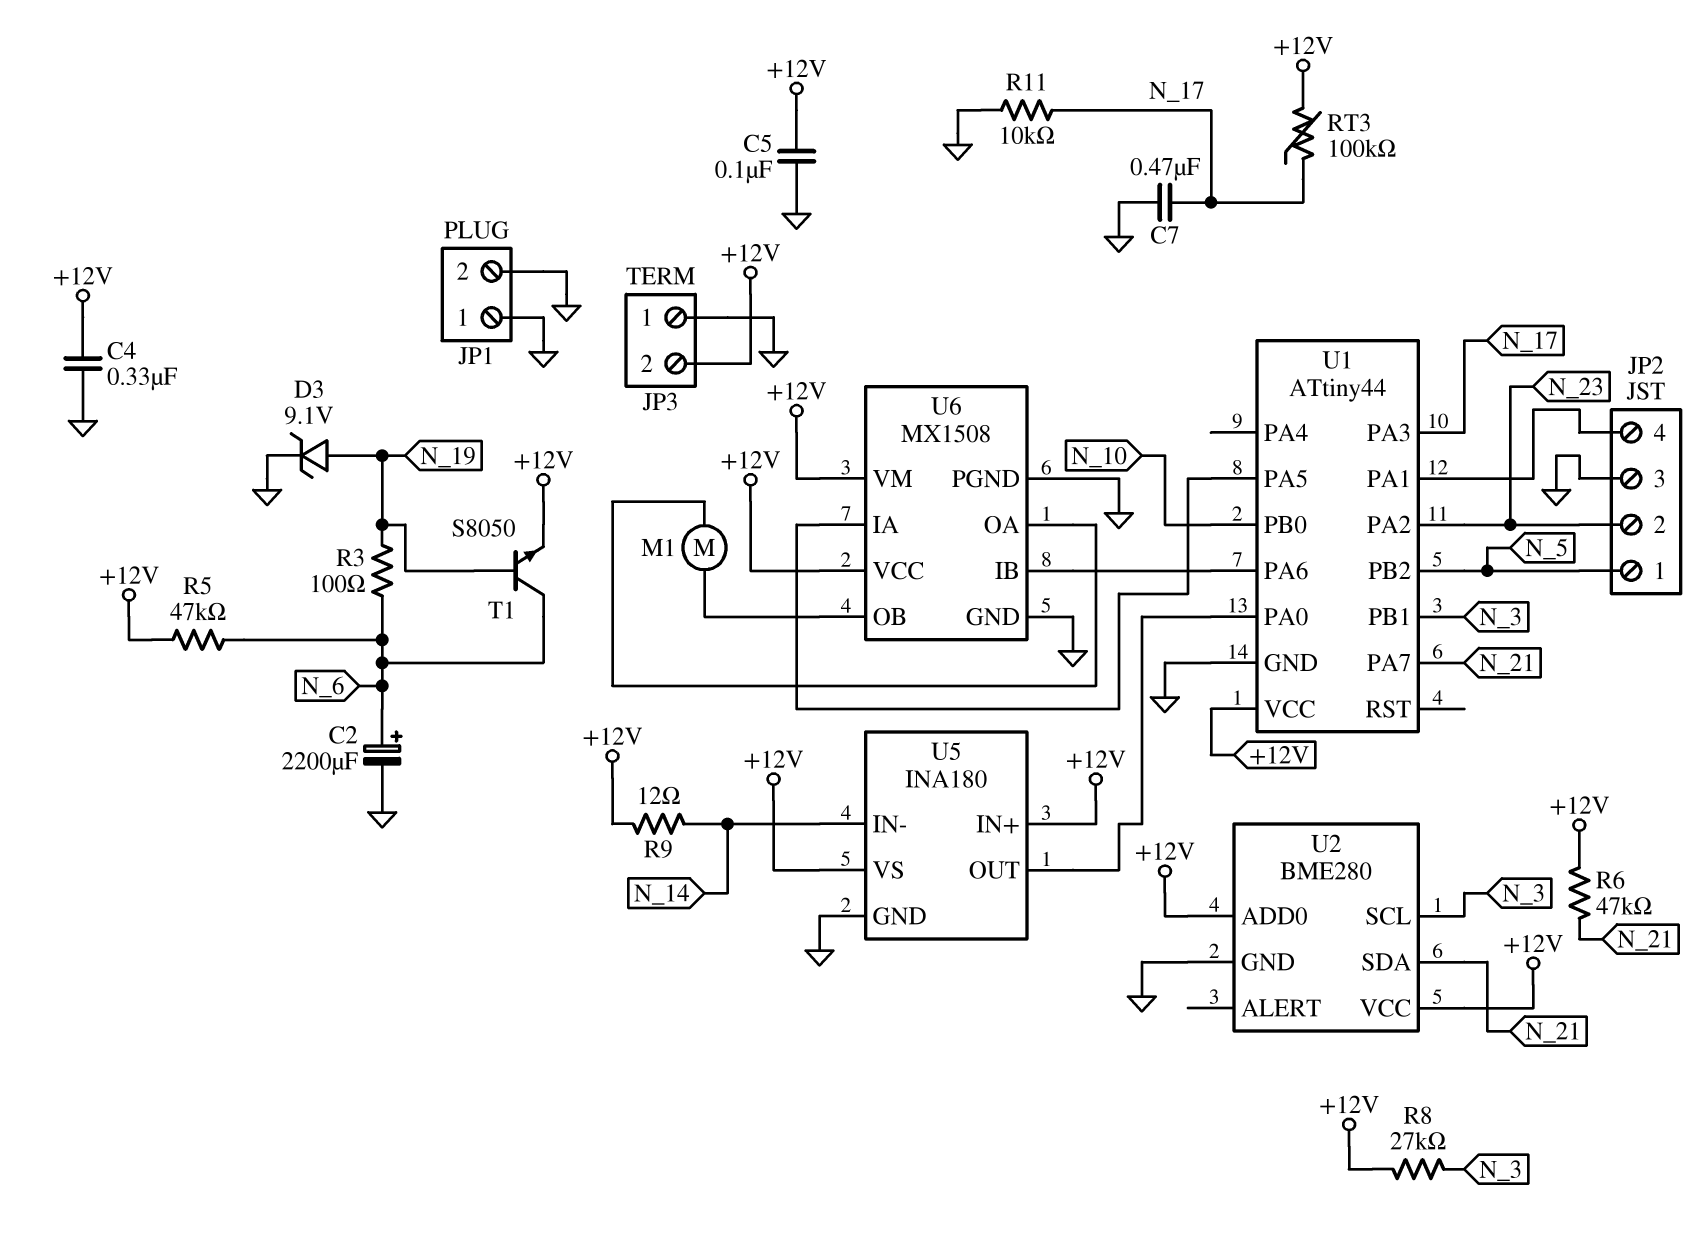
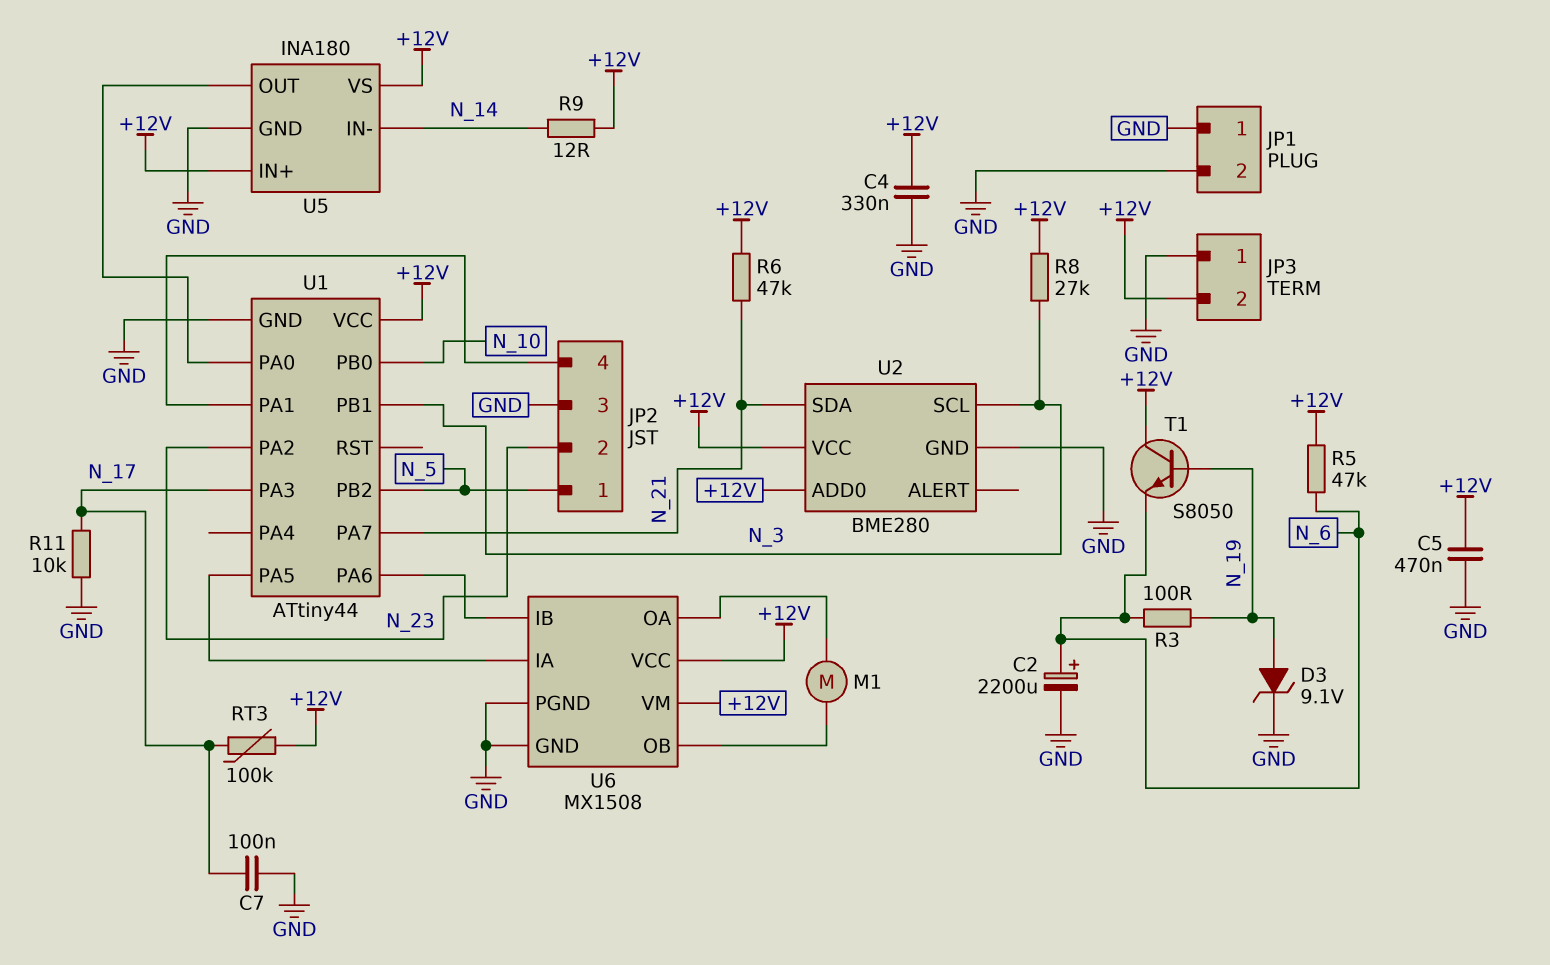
C5: 100nF (+12V, GND) -> 470nF (+12V, GND)
C7: 470nF (GND, N_17) -> 100nF (GND, N_17)
T1: NPN S8050 (B N_19, C N_6, E +12V) -> NPN S8050 (B N_19, C +12V, E N_6)

